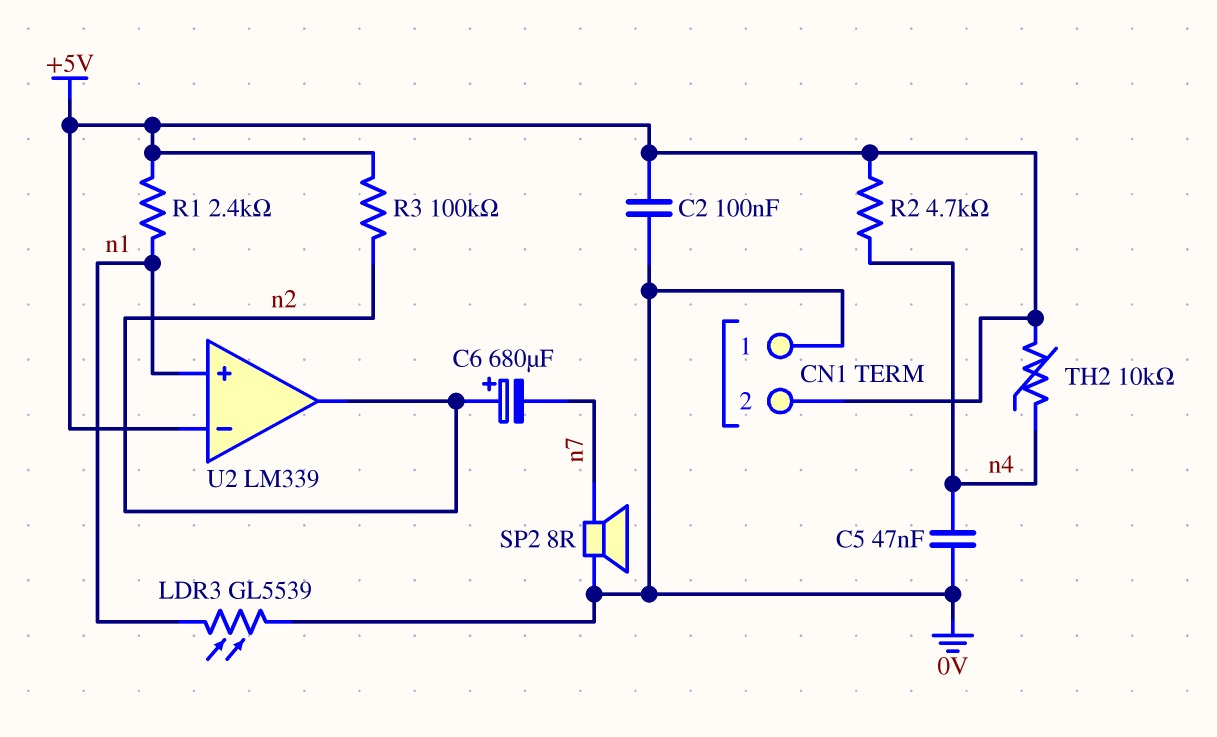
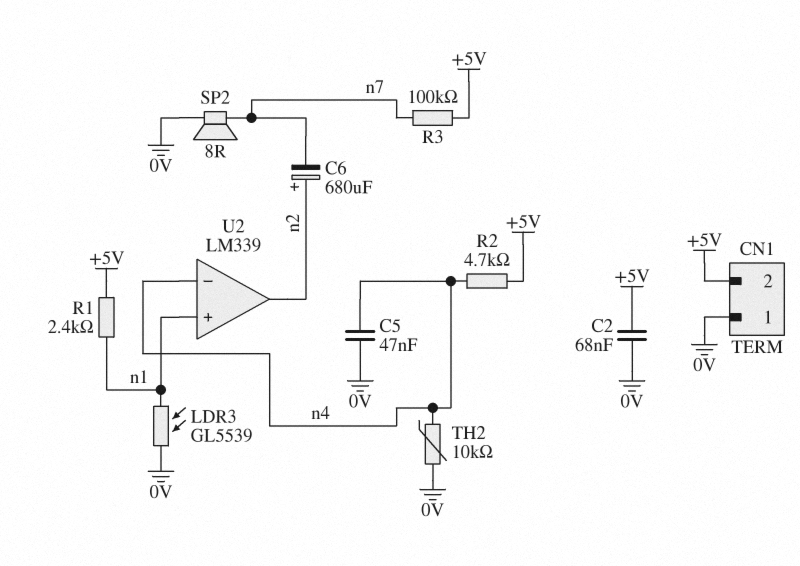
C2: 100nF (+5V, 0V) -> 68nF (+5V, 0V)
R3: 100k (+5V, n2) -> 100k (+5V, n7)
TH2: 10k (+5V, n4) -> 10k (0V, n4)
U2 pin in-: +5V -> n4

